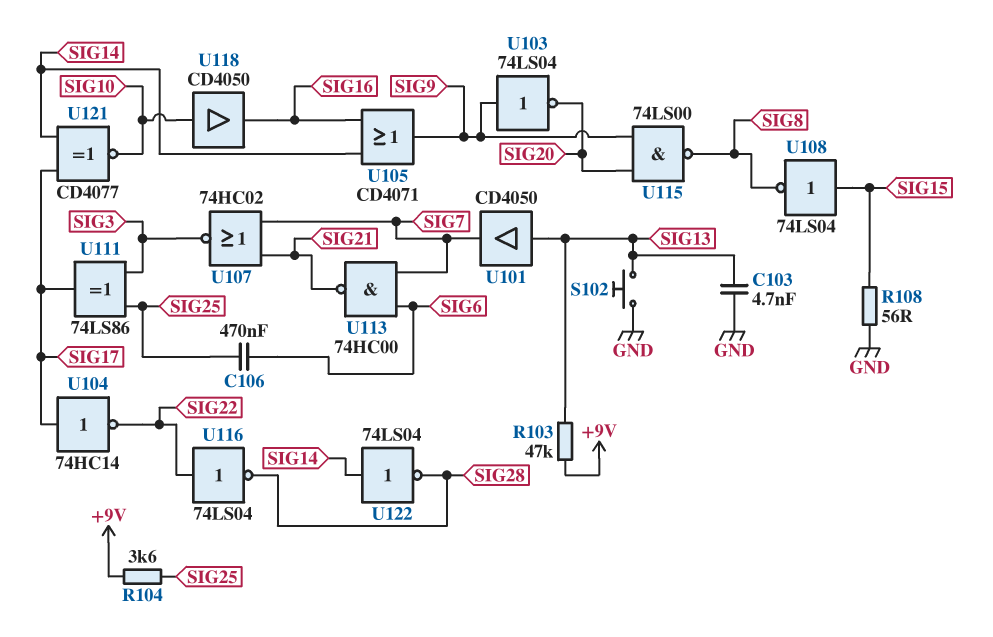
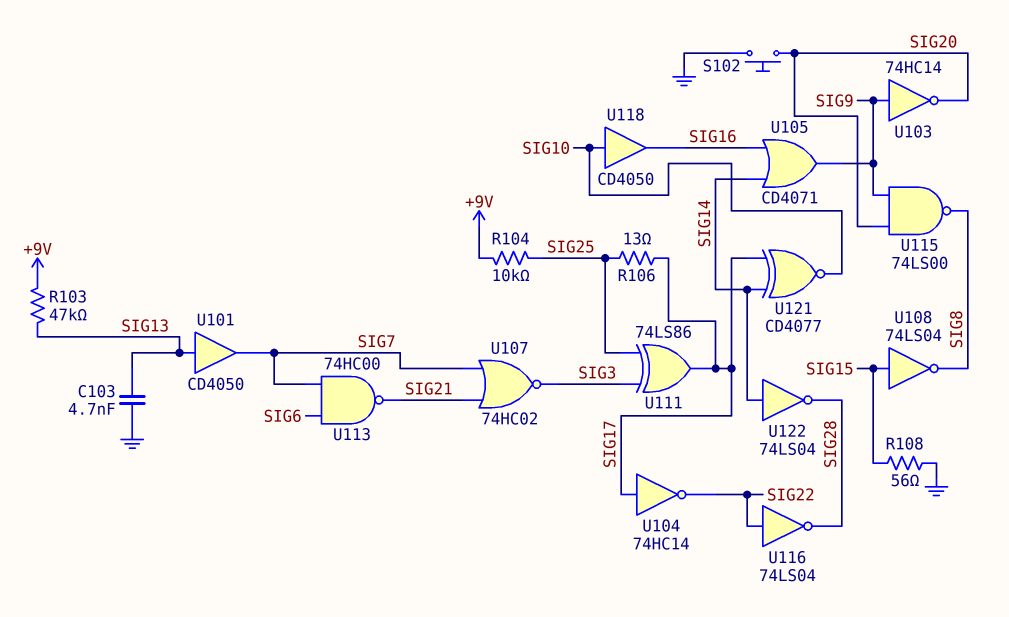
C106: 470nF (SIG6, SIG25) -> none
R104: 3.6k (+9V, SIG25) -> 10k (+9V, SIG25)
R106: none -> 13 (SIG17, SIG25)
S102: button (GND, SIG13) -> button (GND, SIG20)
U103: NOT 74LS04 (in SIG9, out SIG20) -> NOT 74HC14 (in SIG9, out SIG20)

